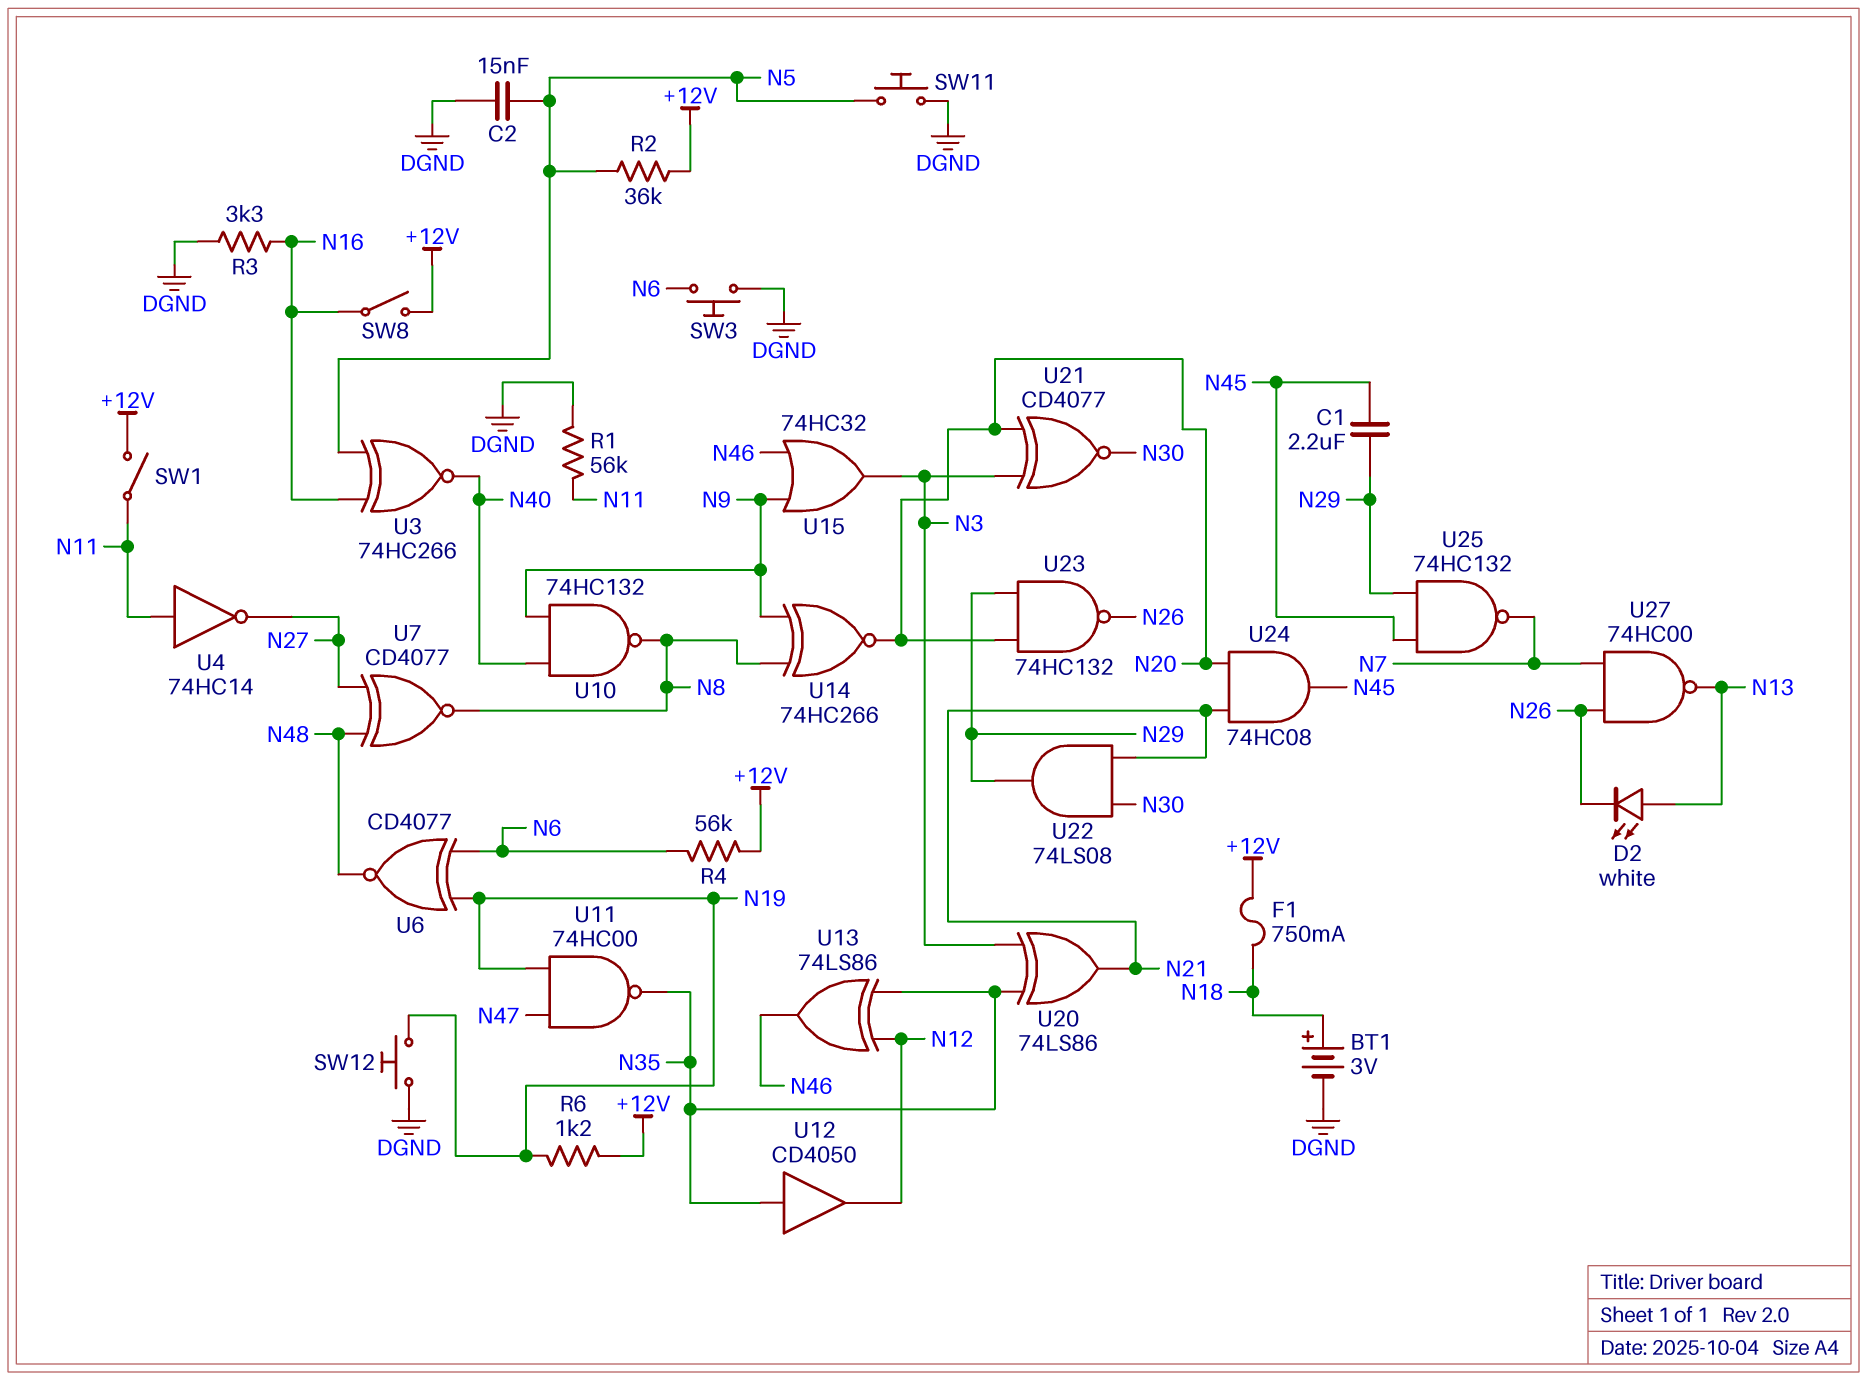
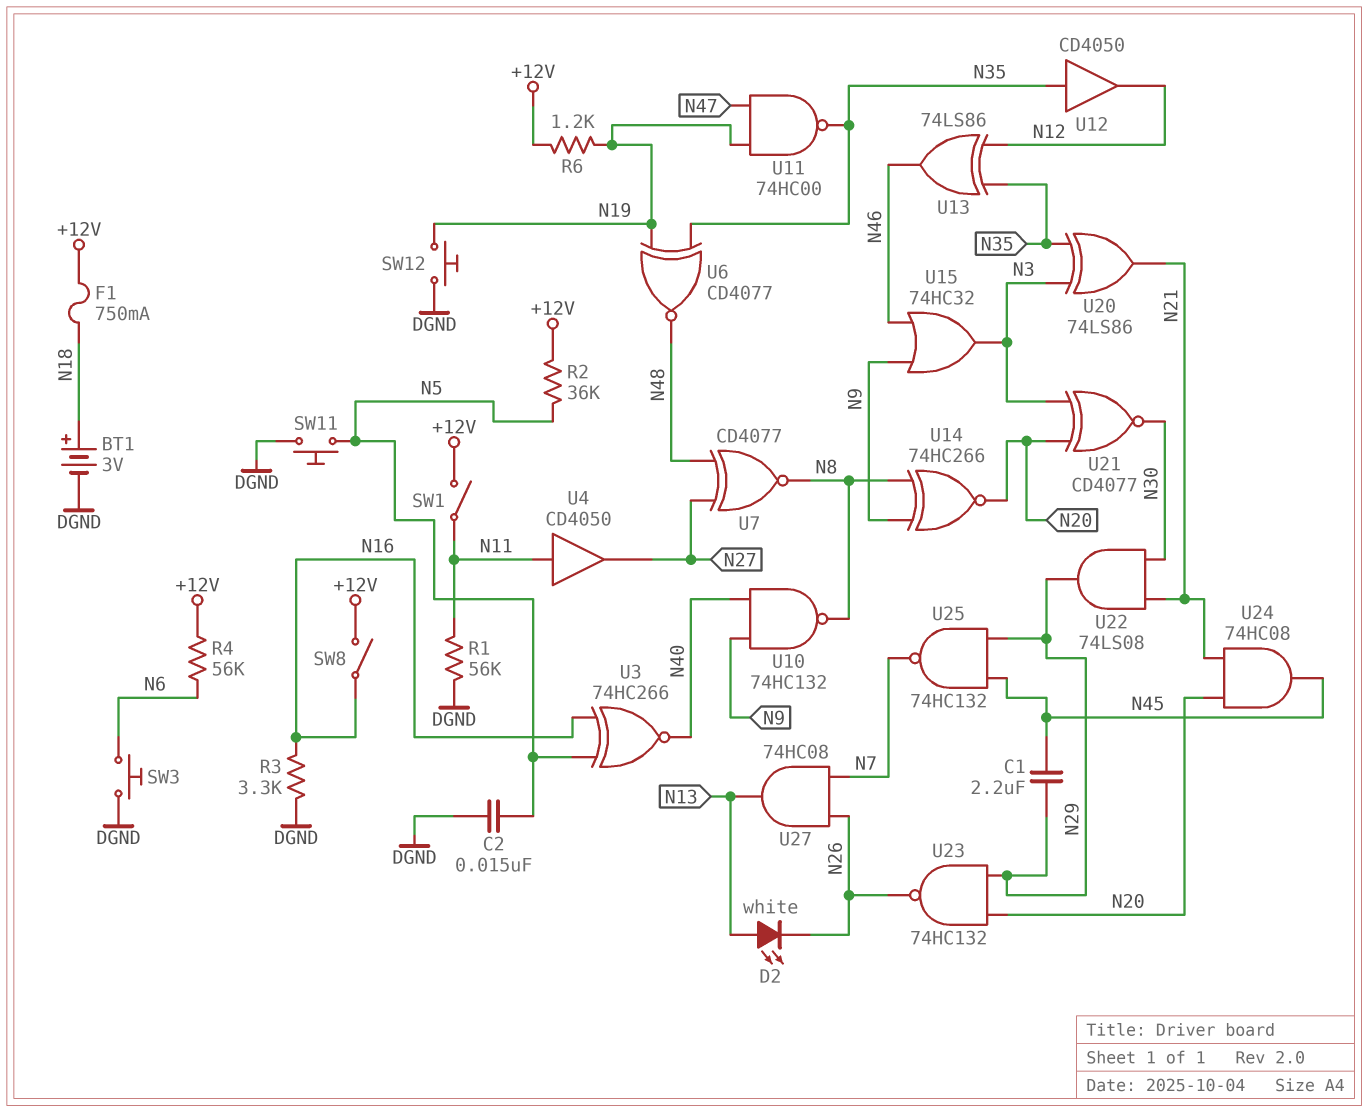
U4: NOT 74HC14 (in N11, out N27) -> buffer CD4050 (in N11, out N27)
U6: XNOR CD4077 (in N6, in N19, out N48) -> XNOR CD4077 (in N19, in N35, out N48)
U27: NAND 74HC00 (in N7, in N26, out N13) -> AND 74HC08 (in N7, in N26, out N13)

